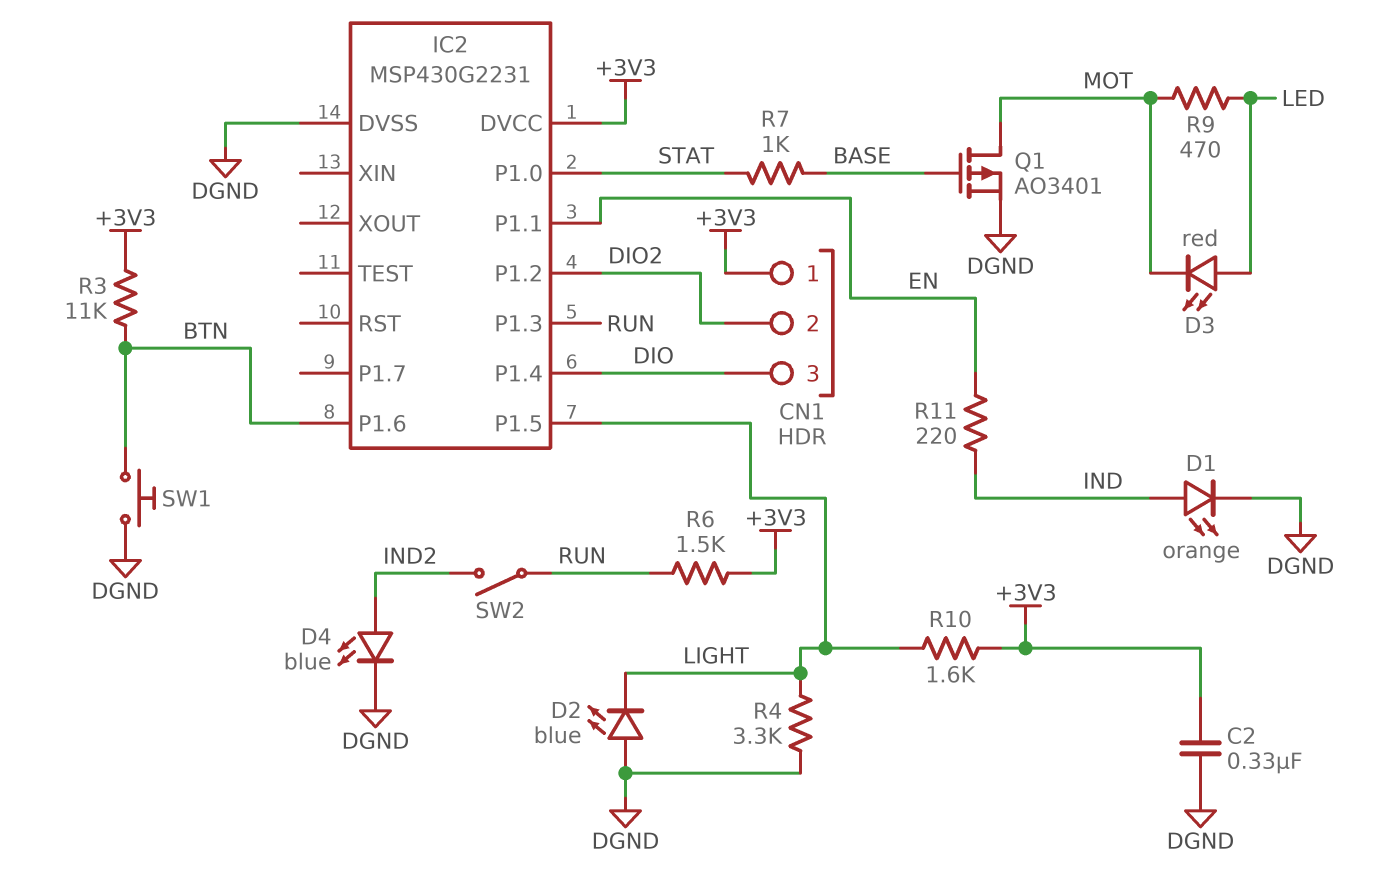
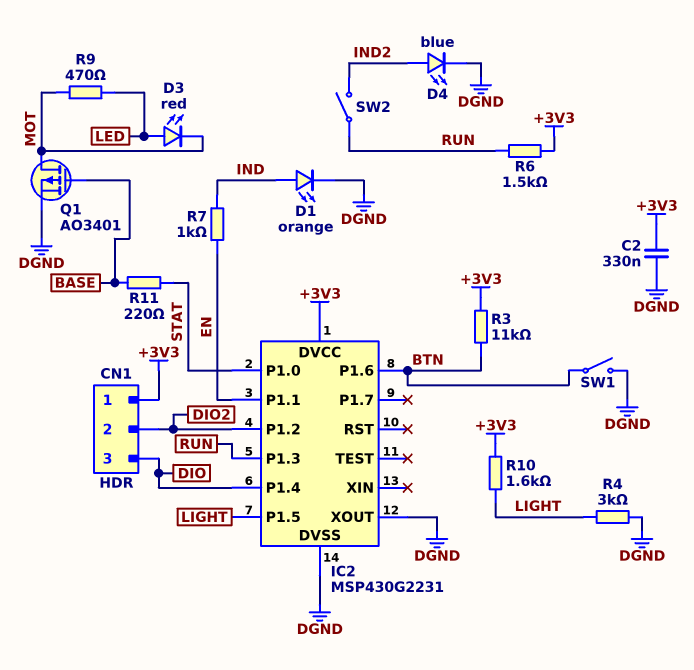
D2: LED blue (A DGND, K LIGHT) -> none
IC2 pin XOUT: none -> DGND
R4: 3.3k (DGND, LIGHT) -> 3k (DGND, LIGHT)
R7: 1k (BASE, STAT) -> 1k (EN, IND)
R11: 220 (EN, IND) -> 220 (BASE, STAT)
SW1: button (BTN, DGND) -> switch (BTN, DGND)

